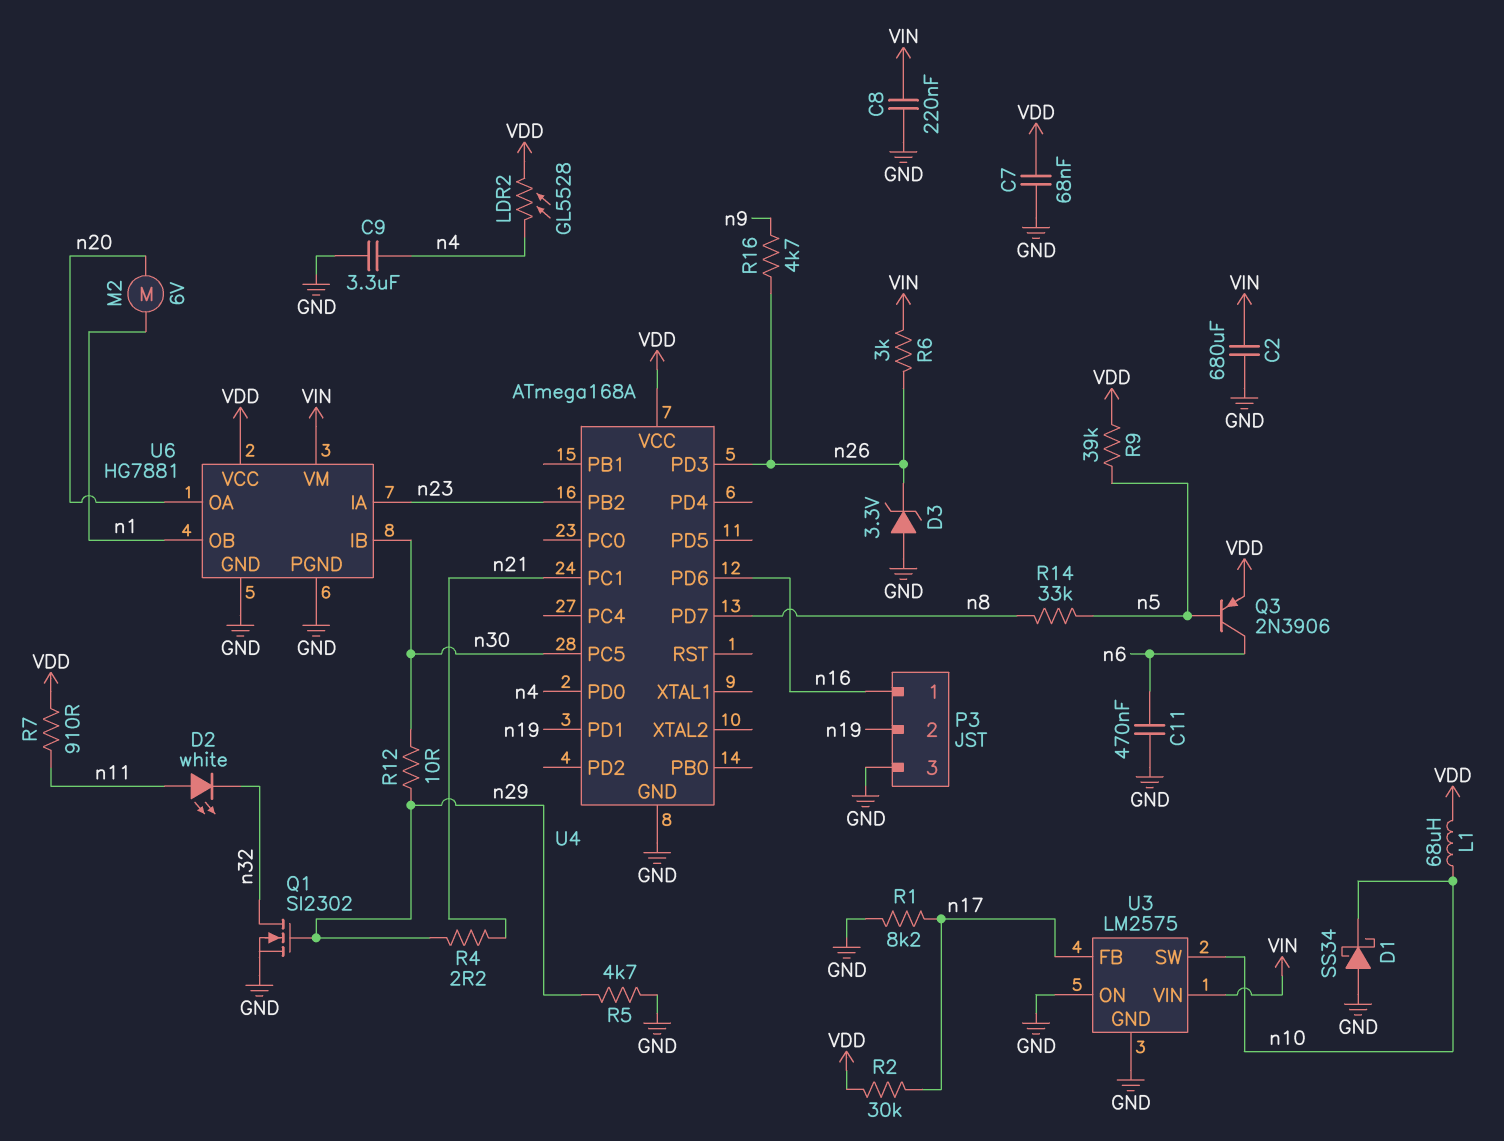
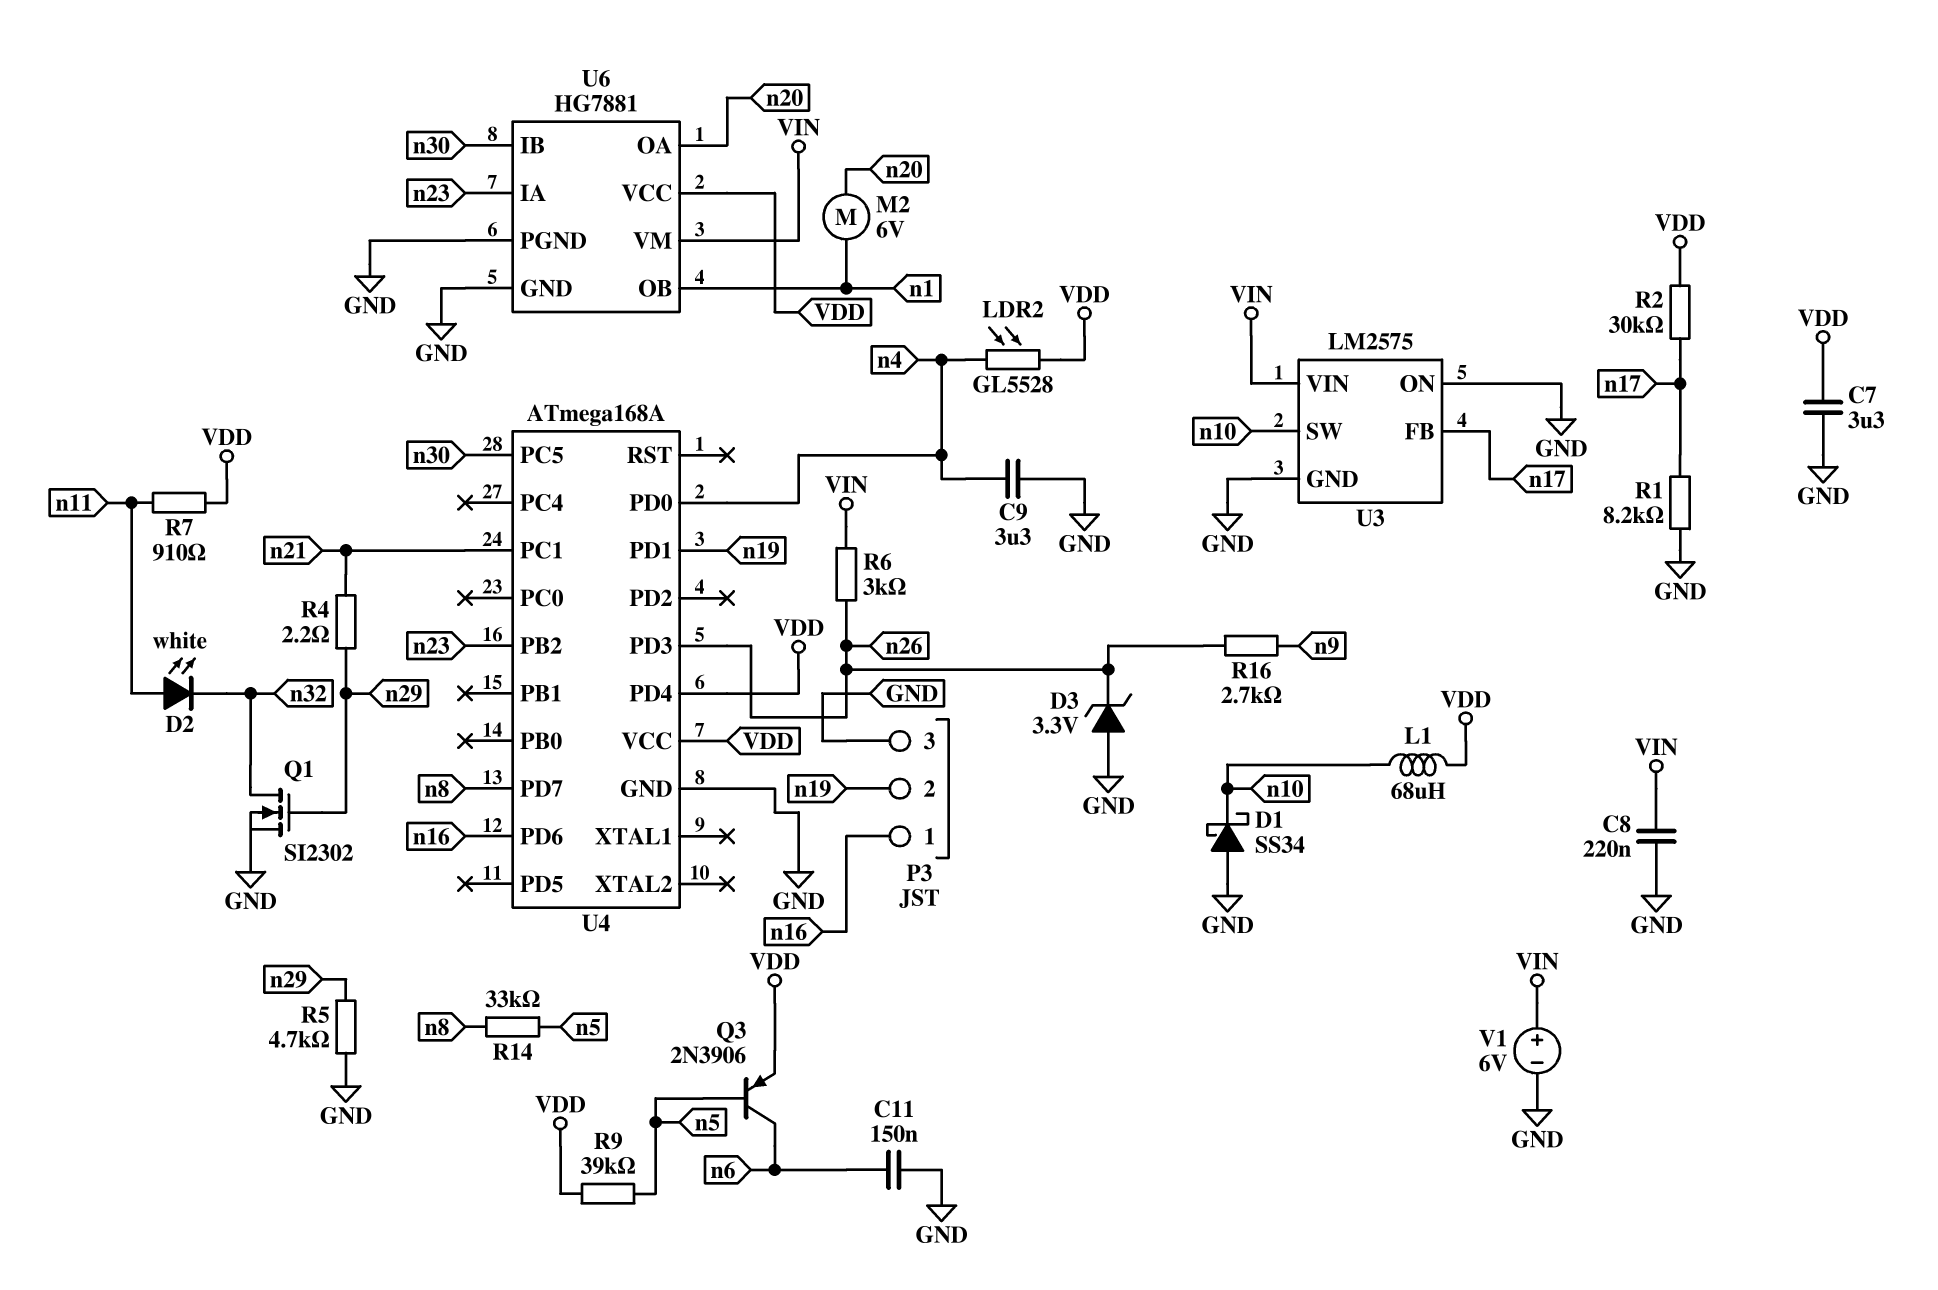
C2: 680uF (GND, VIN) -> none
C7: 68nF (GND, VDD) -> 3.3uF (GND, VDD)
C11: 470nF (GND, n6) -> 150nF (GND, n6)
R12: 10 (n29, n30) -> none
R16: 4.7k (n9, n26) -> 2.7k (n9, n26)
U4 pin PD4: none -> VDD
V1: none -> 6V (plus VIN, minus GND)

